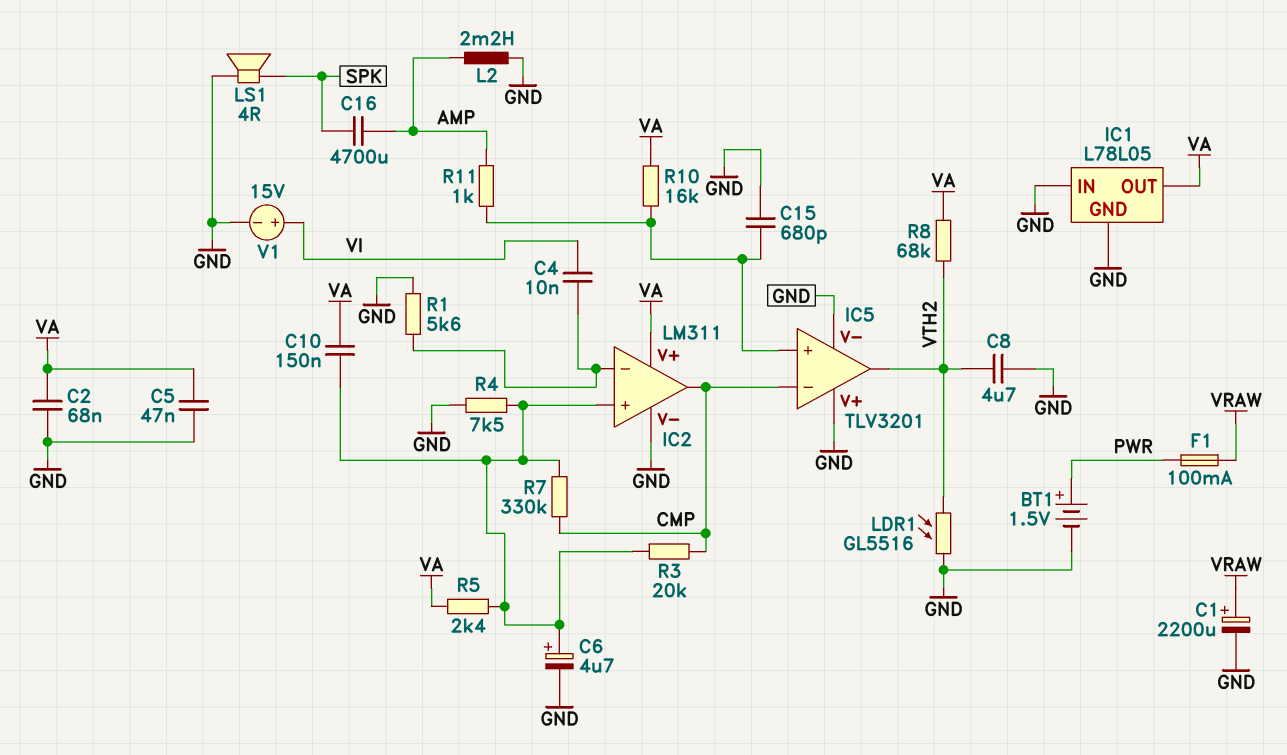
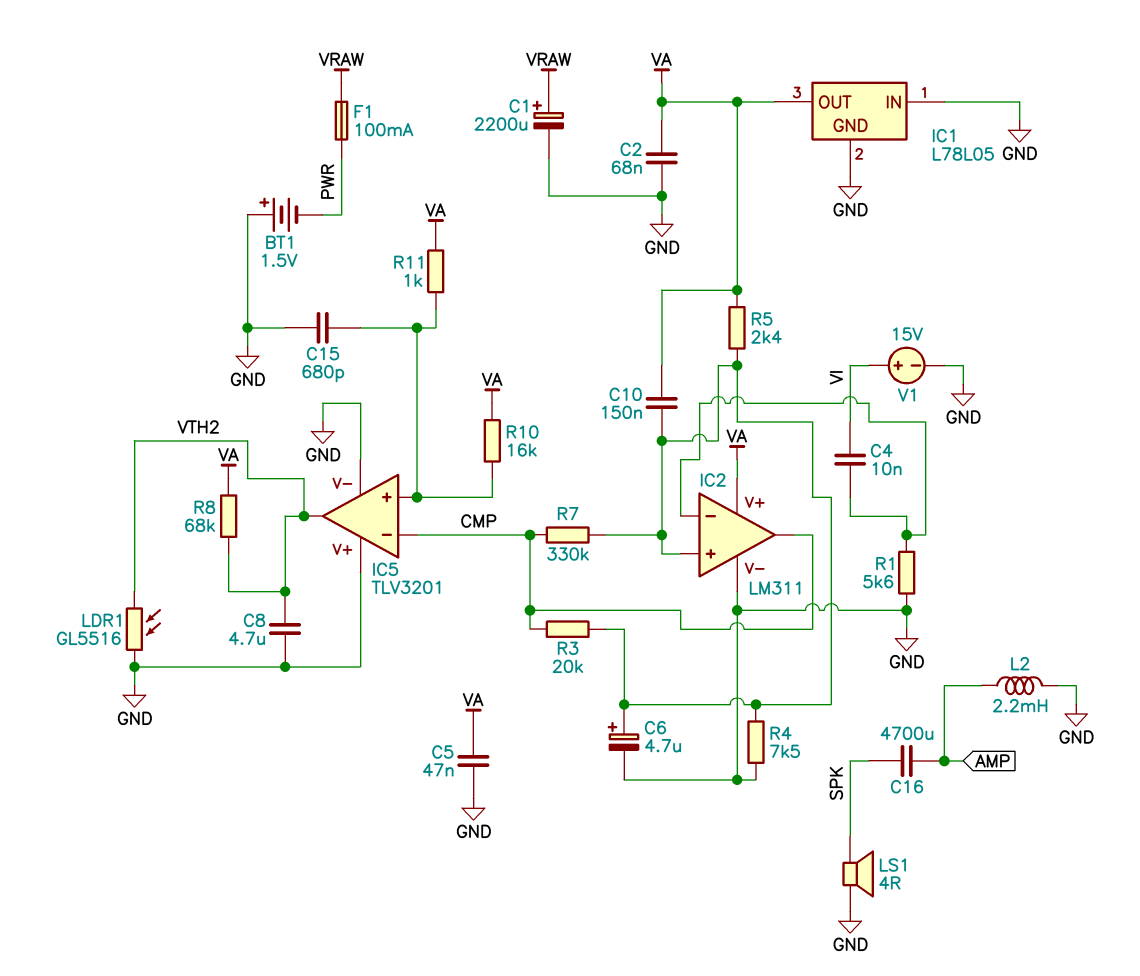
BT1: 1.5V (plus PWR, minus GND) -> 1.5V (plus GND, minus PWR)
R11: 1k (AMP, IC5/in+) -> 1k (IC5/in+, VA)

